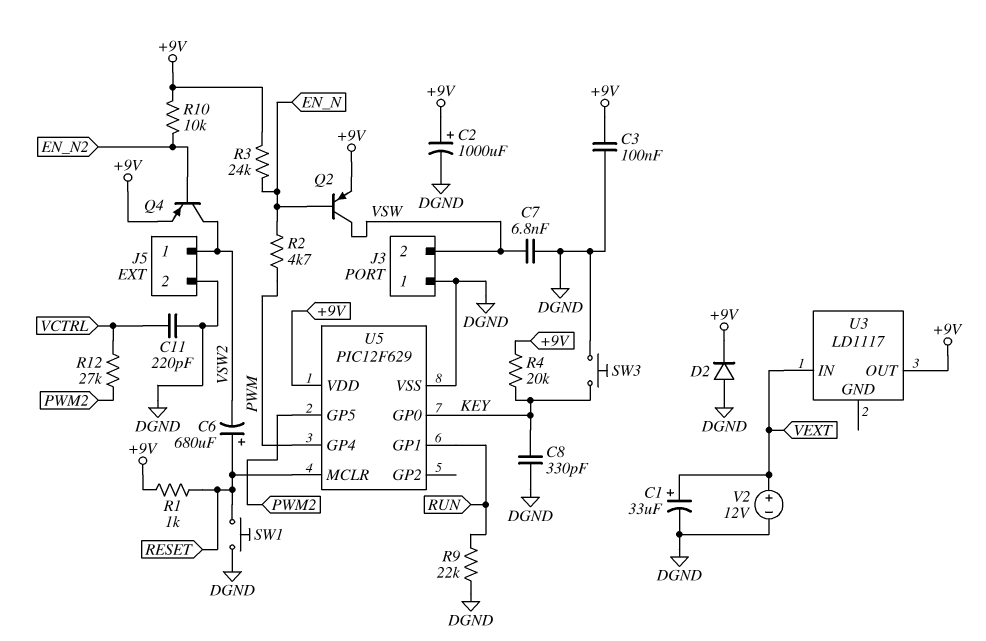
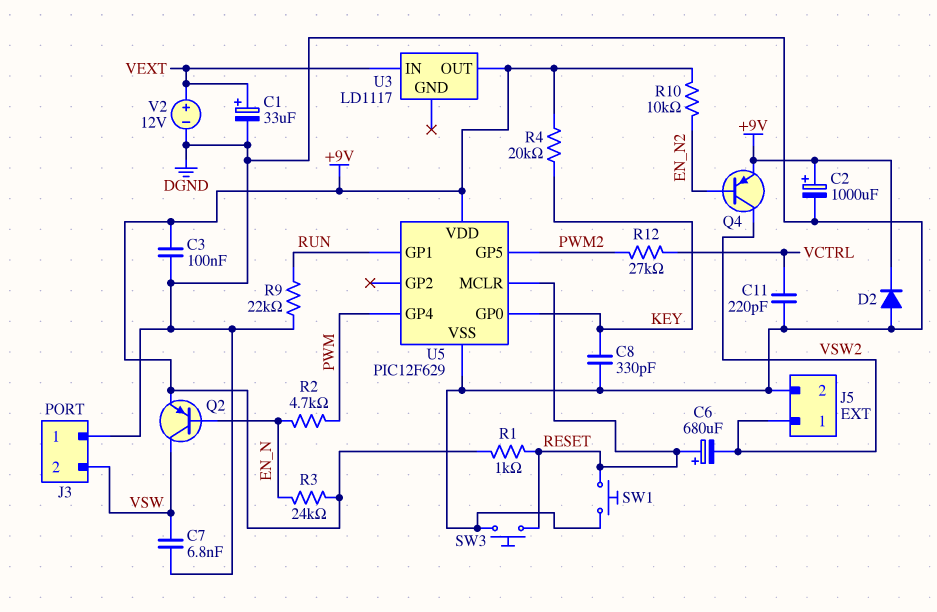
SW3: button (DGND, KEY) -> button (DGND, RESET)

